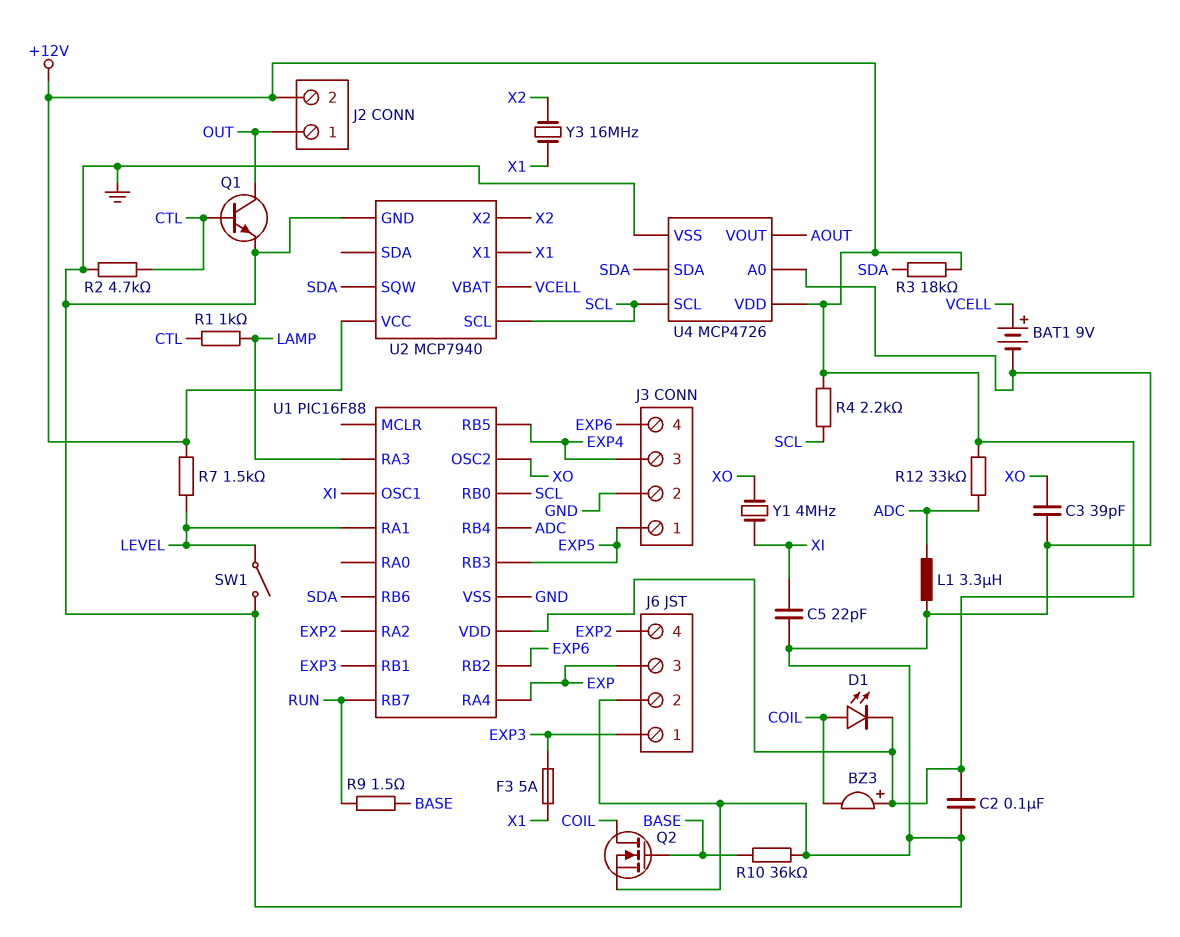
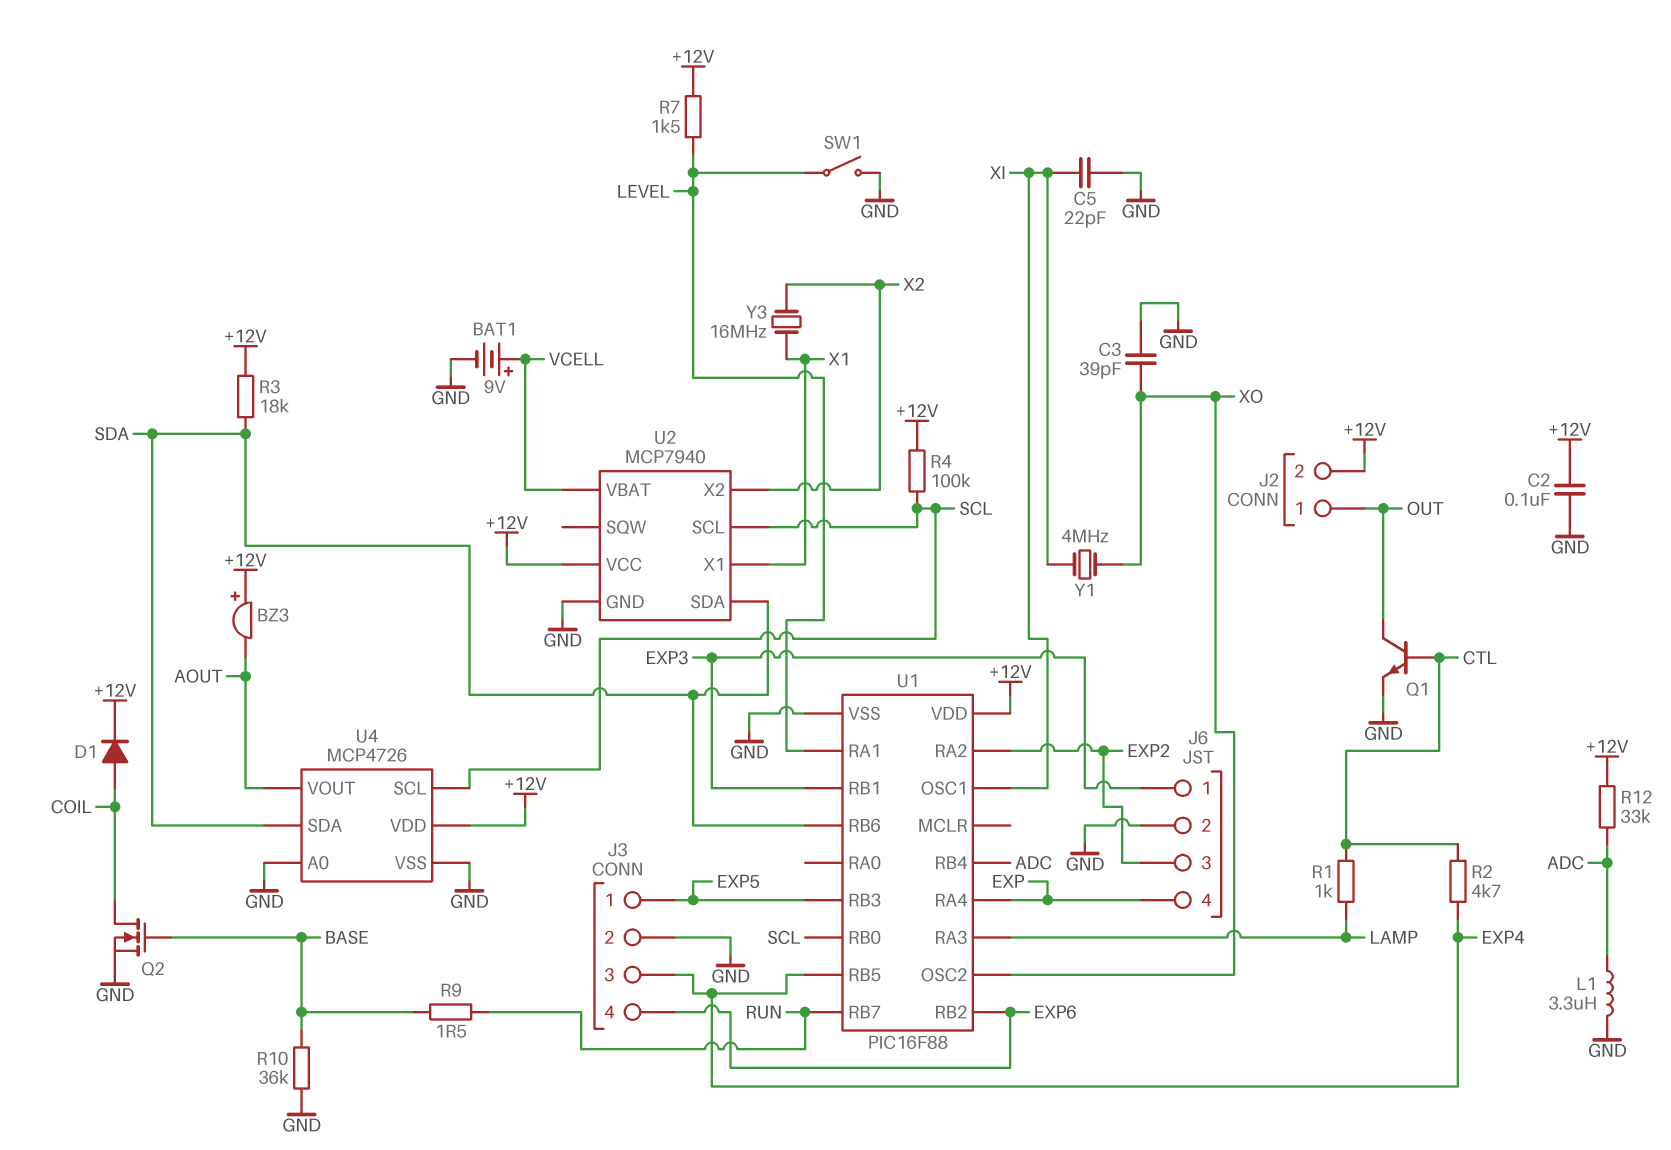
BZ3: buzzer (plus +12V, minus COIL) -> buzzer (plus +12V, minus AOUT)
D1: LED (A COIL, K +12V) -> diode (A COIL, K +12V)
F3: 5A (EXP3, X1) -> none
J6 pin 3: EXP -> EXP2
J6 pin 4: EXP2 -> EXP
R2: 4.7k (CTL, GND) -> 4.7k (CTL, EXP4)
R4: 2.2k (+12V, SCL) -> 100k (+12V, SCL)
U2 pin SDA: none -> SDA
U2 pin SQW: SDA -> none

